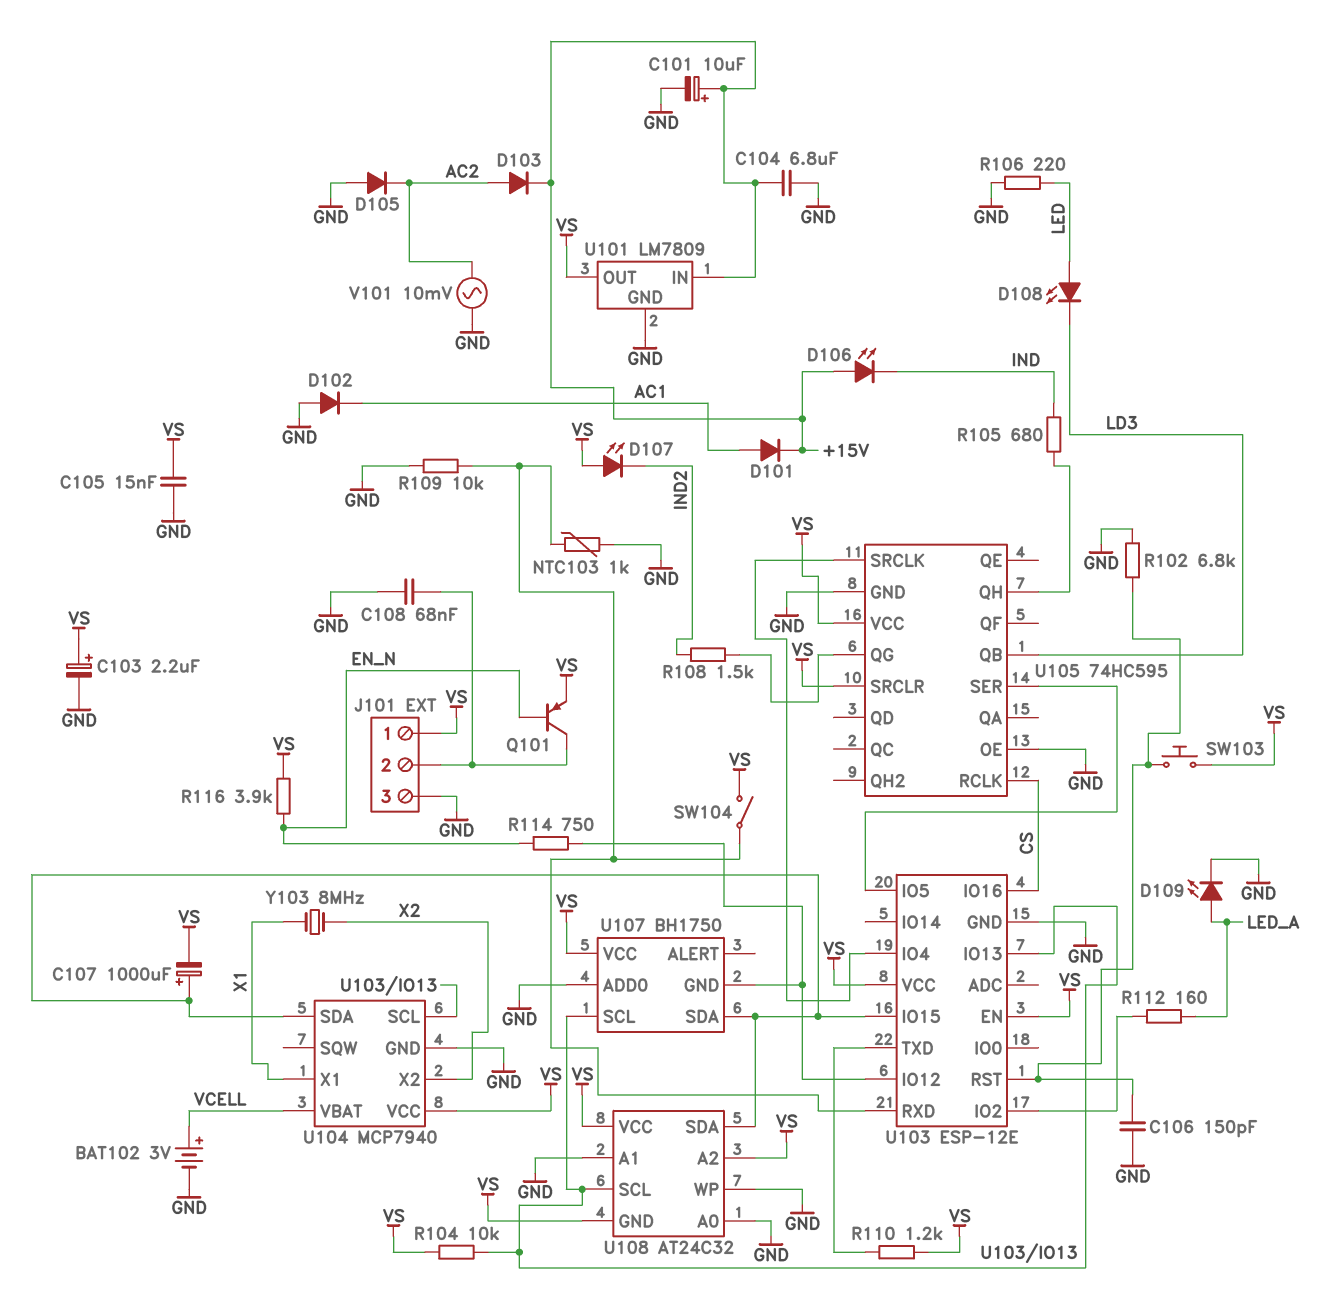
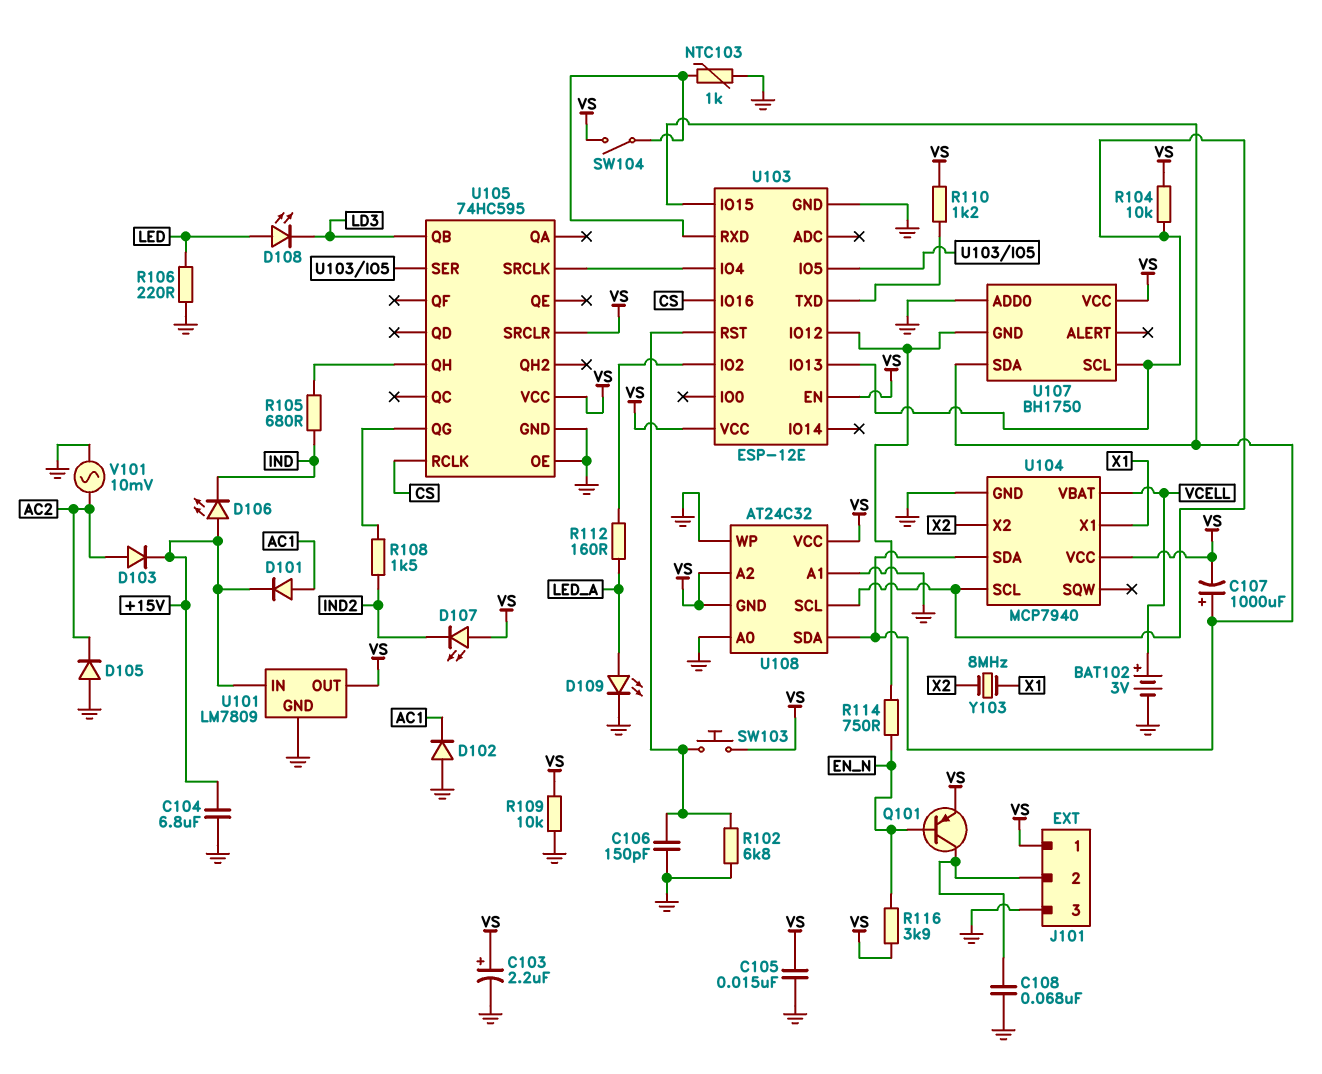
C101: 10uF (plus +15V, minus GND) -> none
R109: 10k (GND, U103/RXD) -> 10k (GND, VS)

